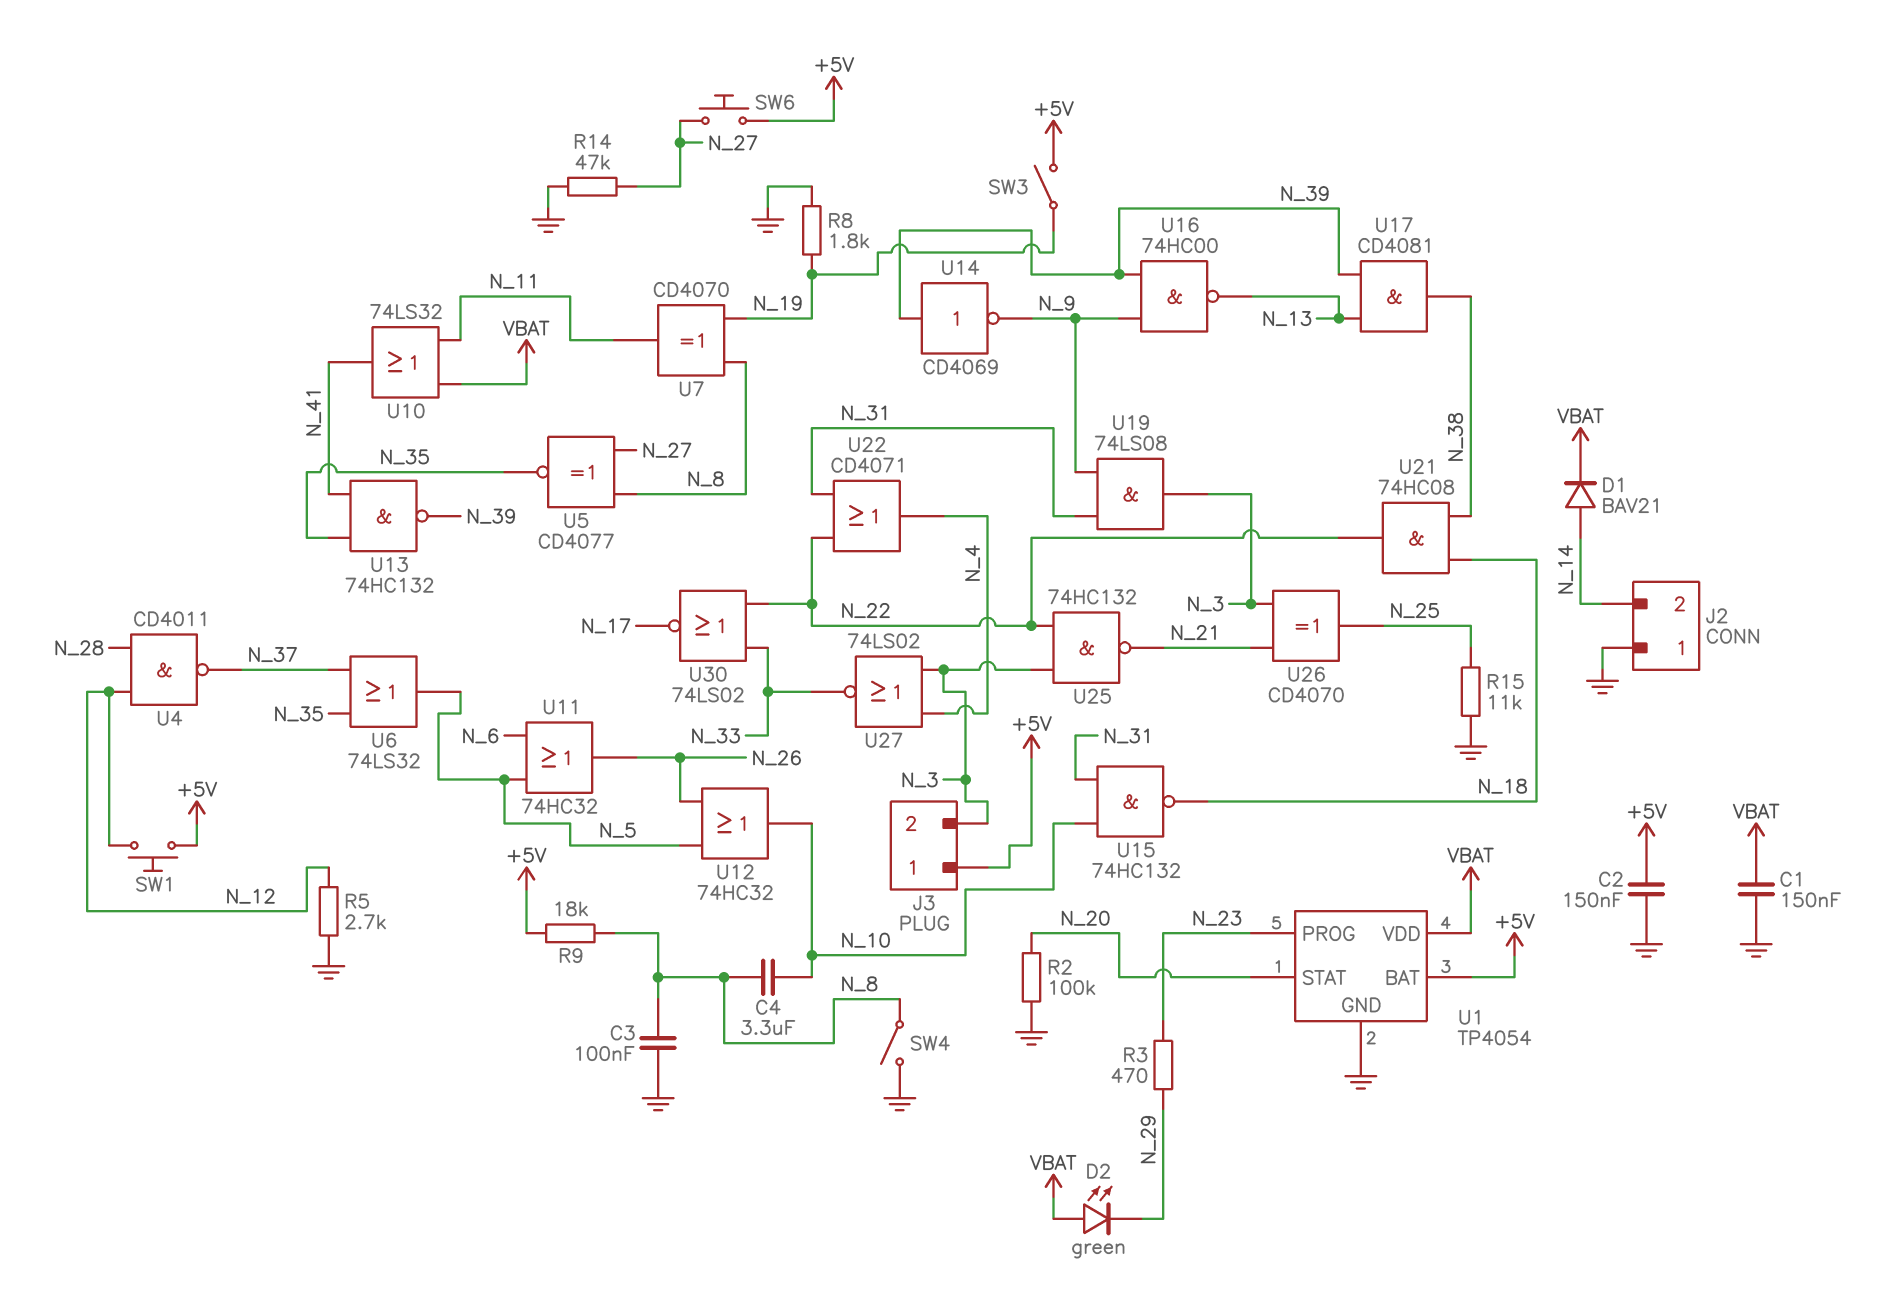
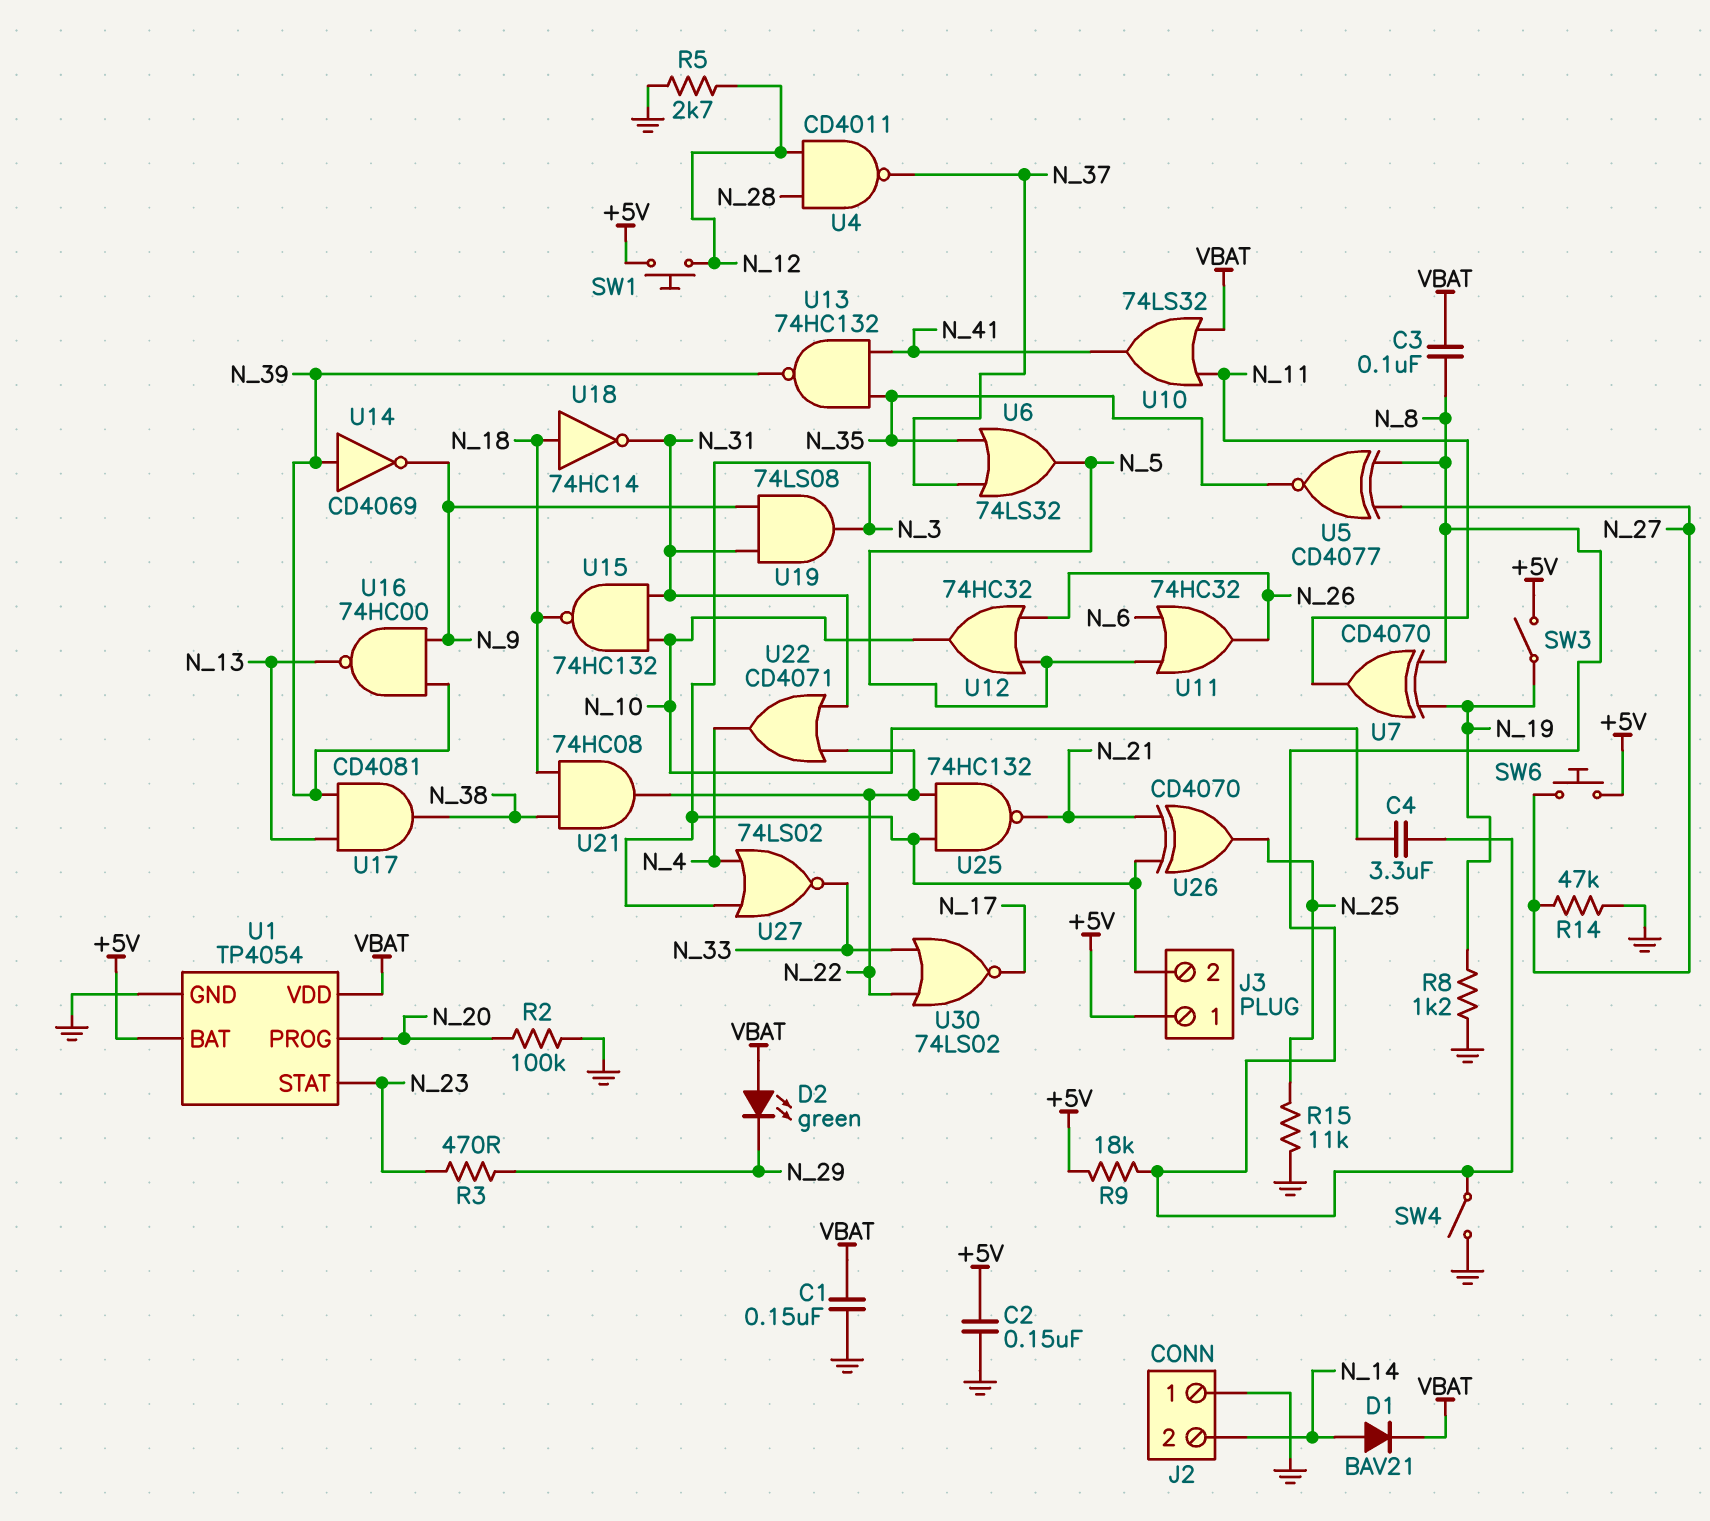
C3: 100nF (GND, N_8) -> 100nF (N_8, VBAT)
R8: 1.8k (GND, N_19) -> 1.2k (GND, N_19)
U1 pin PROG: N_23 -> N_20
U1 pin STAT: N_20 -> N_23
U18: none -> NOT 74HC14 (in N_18, out N_31)

